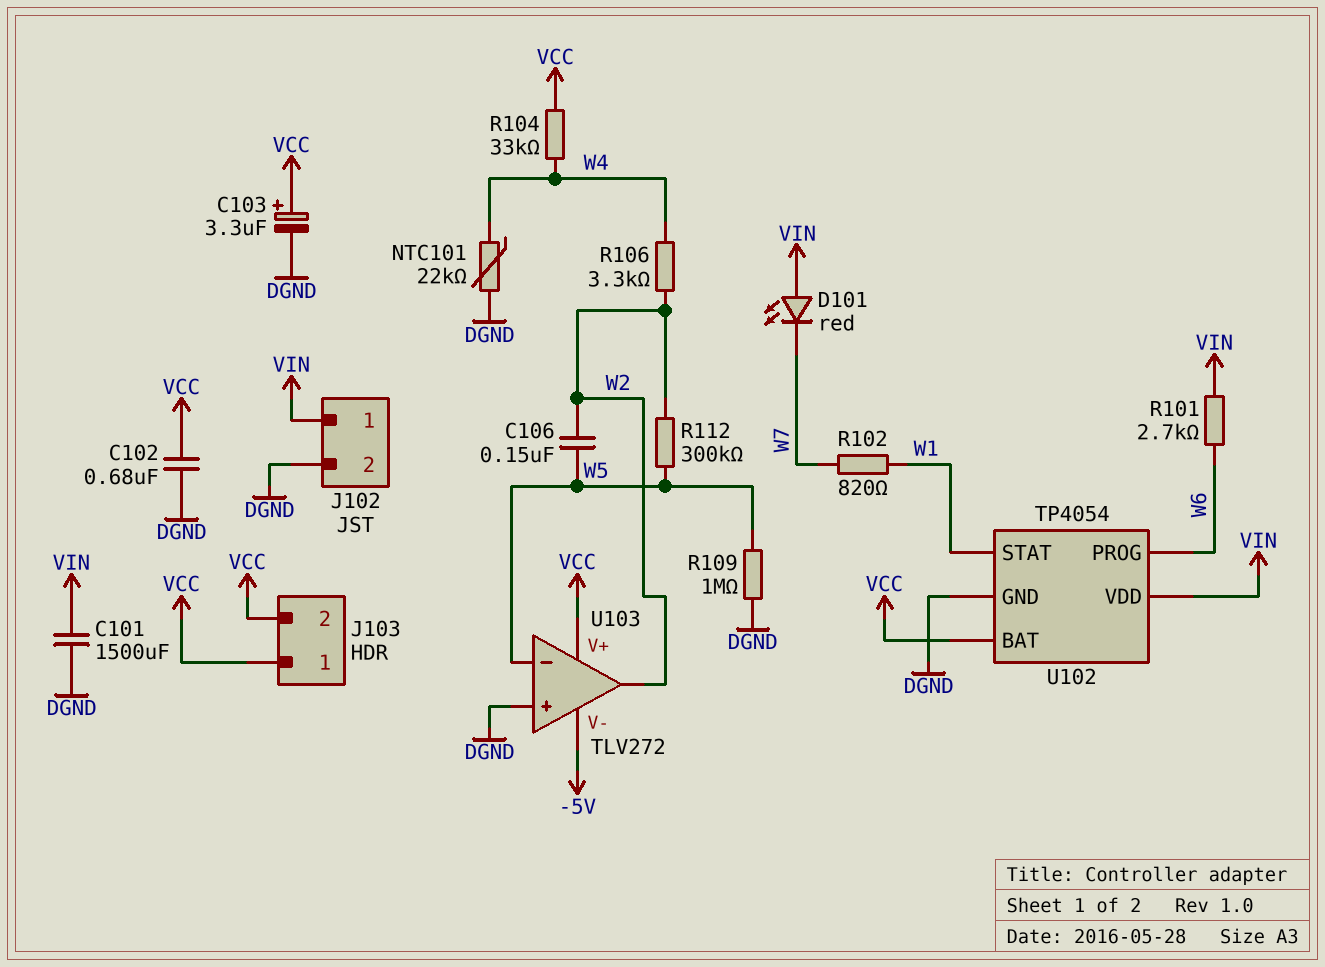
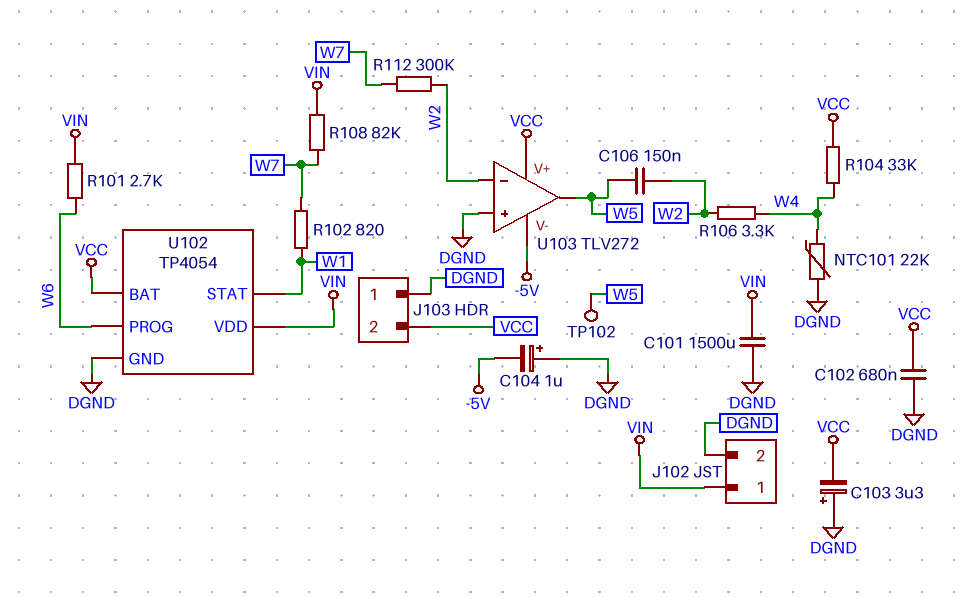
C103: 3.3uF (plus VCC, minus DGND) -> 3.3uF (plus DGND, minus VCC)
C104: none -> 1uF (plus DGND, minus -5V)
D101: LED red (A VIN, K W7) -> none
J103 pin 1: VCC -> DGND
R108: none -> 82k (VIN, W7)
R109: 1M (DGND, W5) -> none
R112: 300k (W2, W5) -> 300k (W2, W7)
TP102: none -> test point (W5)
U103 pin in-: W5 -> W2
U103 pin out: W2 -> W5

